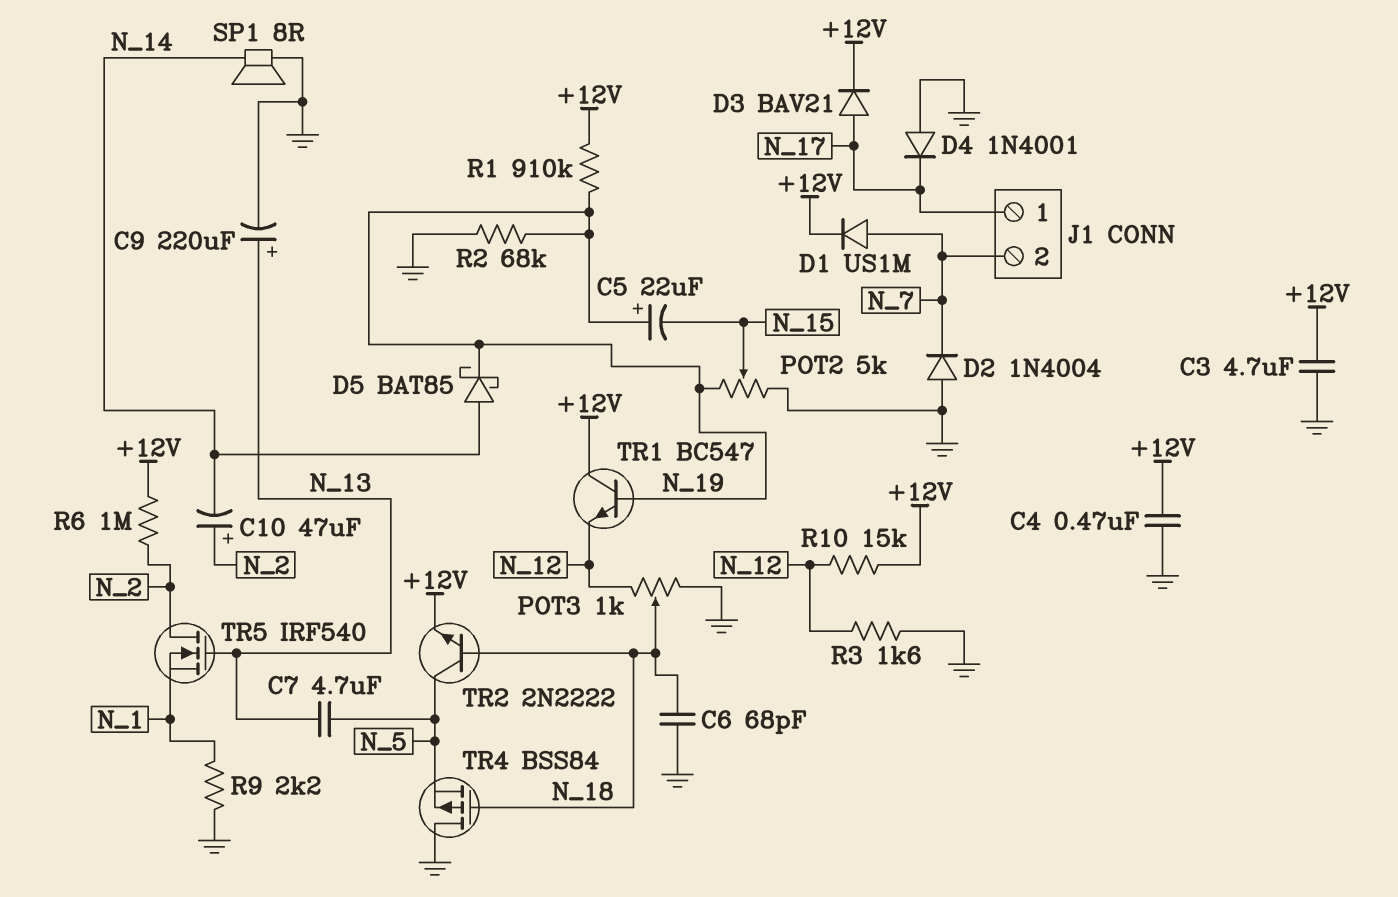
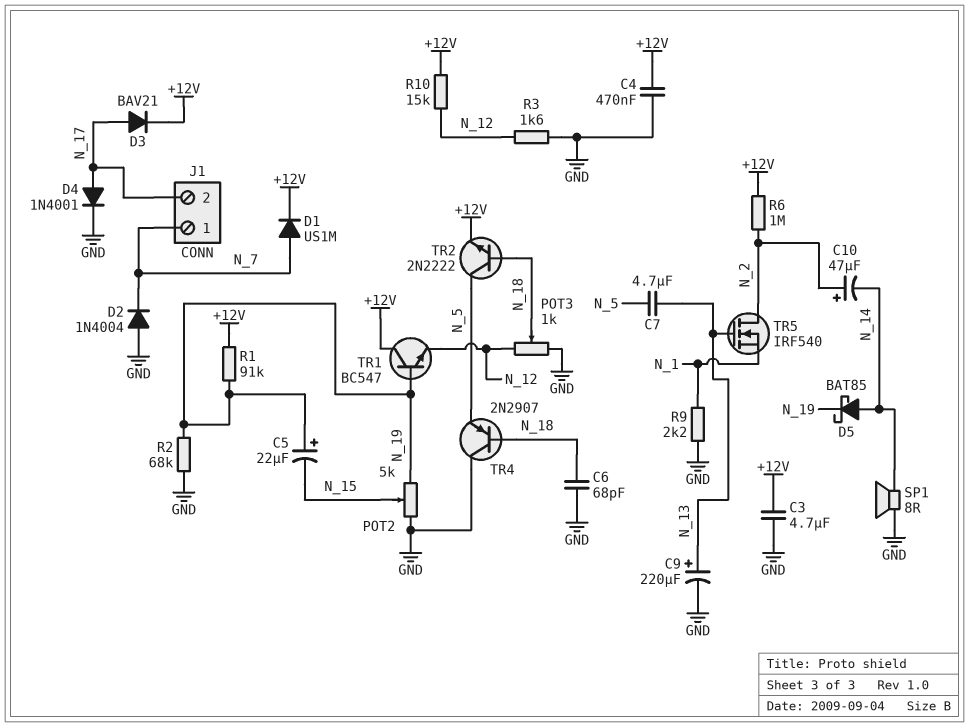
D4: diode 1N4001 (A GND, K N_17) -> diode 1N4001 (A N_17, K GND)
J1 pin 1: N_17 -> N_7
J1 pin 2: N_7 -> N_17
R1: 910k (+12V, N_19) -> 91k (+12V, N_19)
TR4: PMOS BSS84 (G N_18, D GND, S N_5) -> PNP 2N2907 (B N_18, C GND, E N_5)

